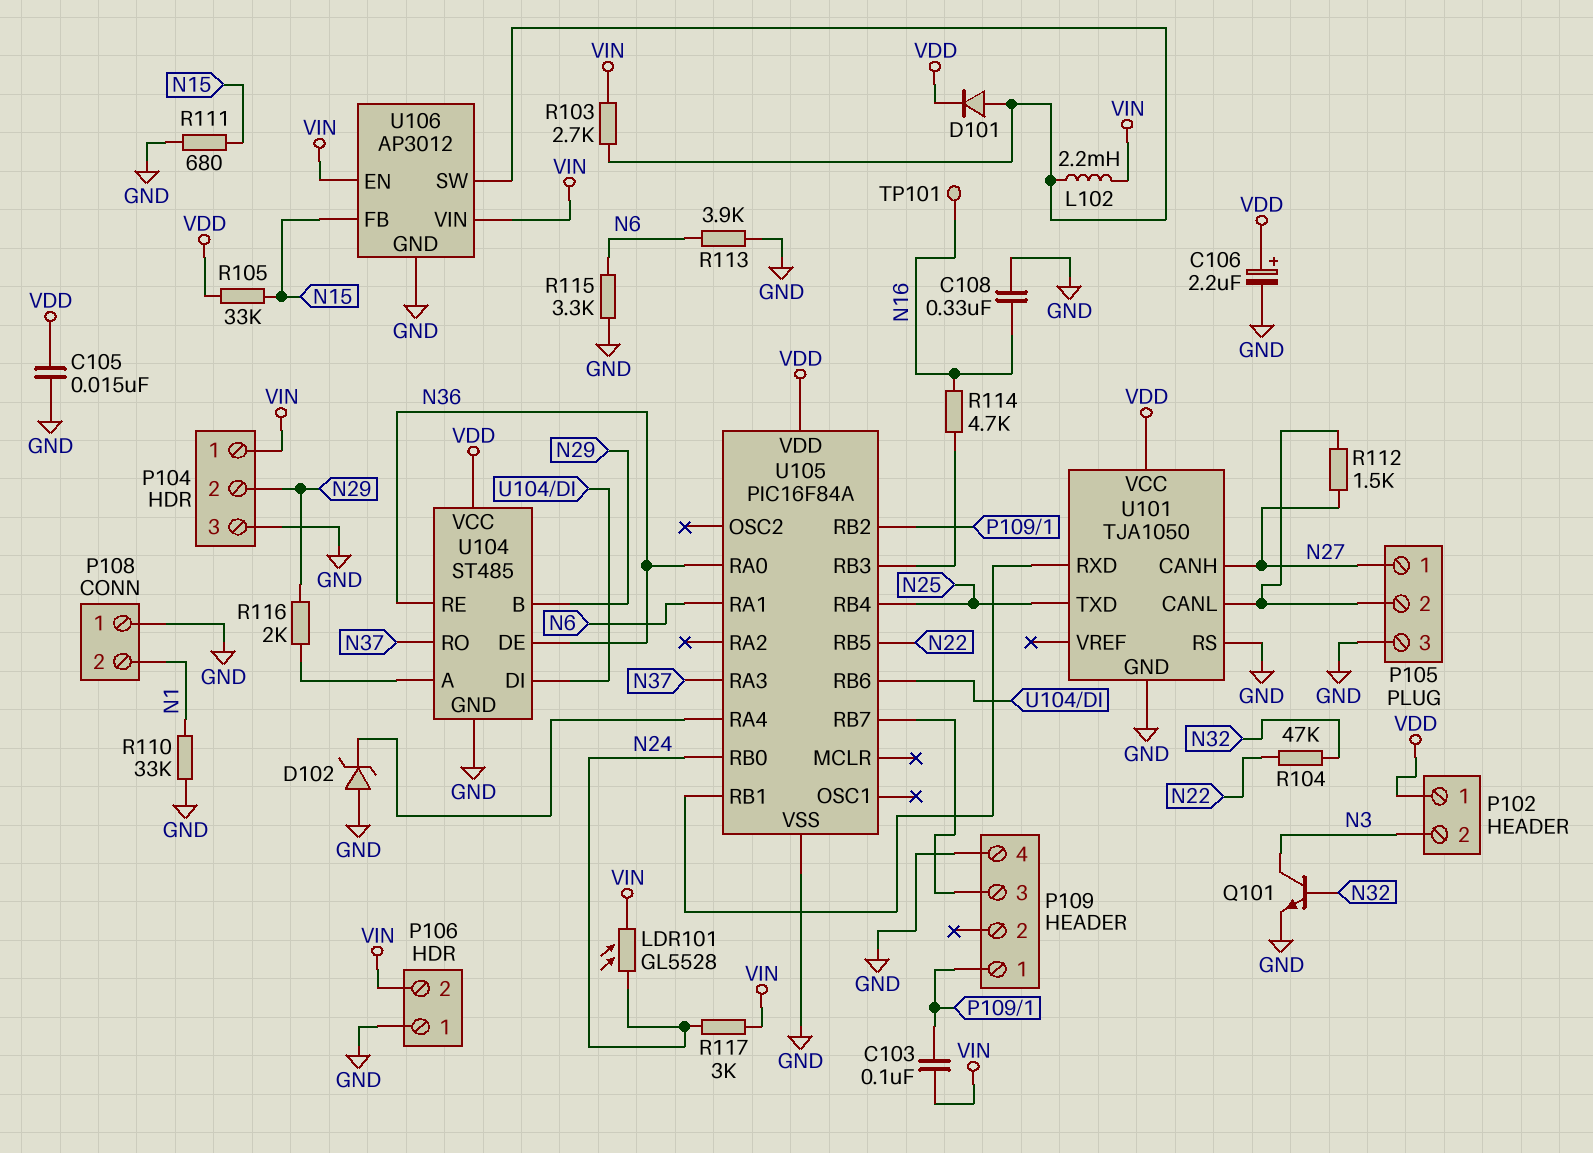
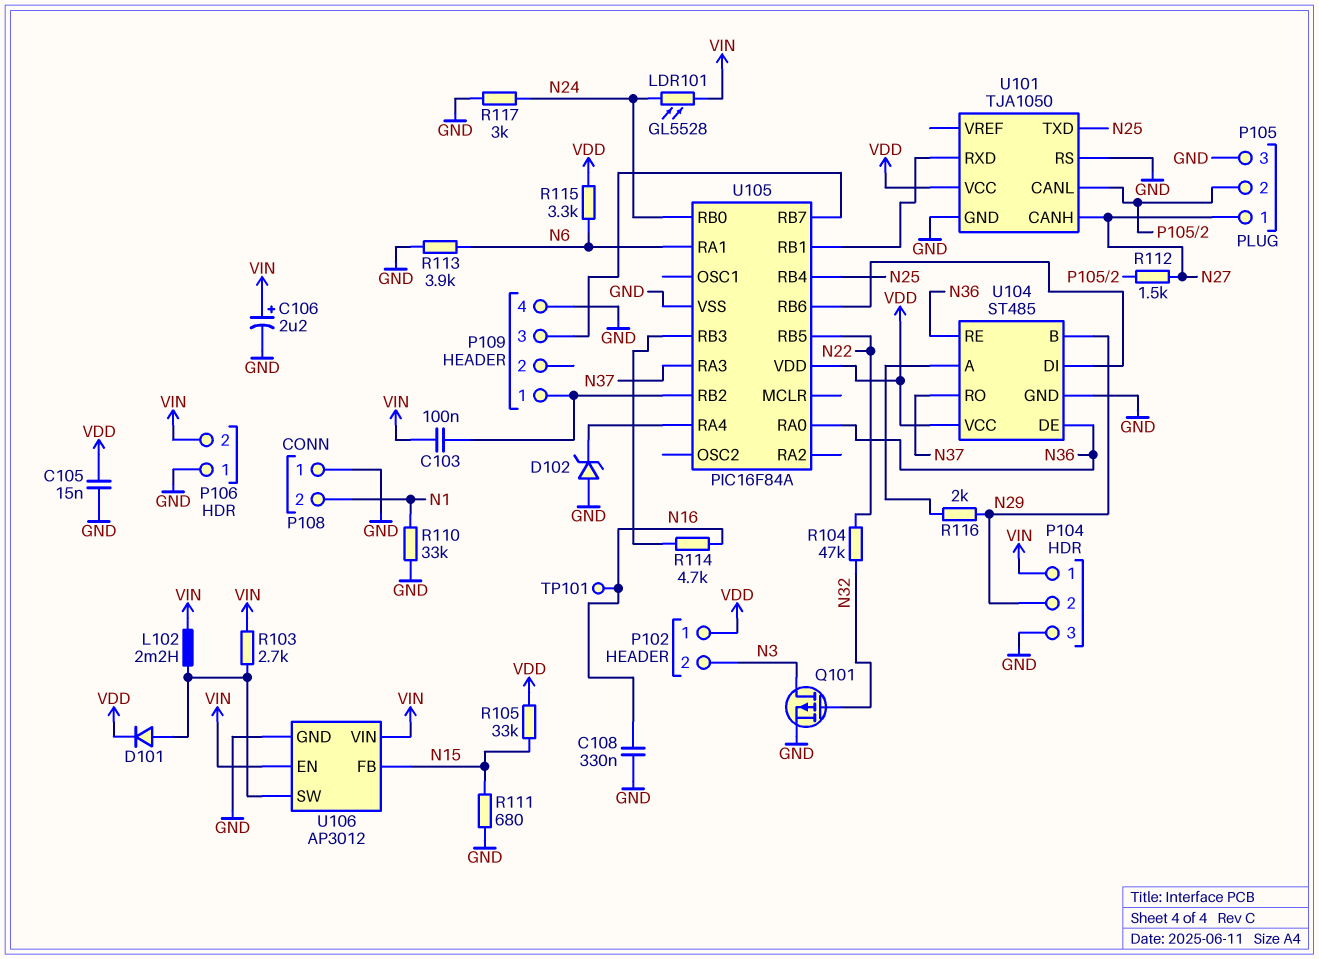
C106: 2.2uF (plus VDD, minus GND) -> 2.2uF (plus VIN, minus GND)
Q101: NPN (B N32, C N3, E GND) -> PMOS (G N32, D N3, S GND)
R115: 3.3k (GND, N6) -> 3.3k (N6, VDD)
R117: 3k (N24, VIN) -> 3k (GND, N24)

